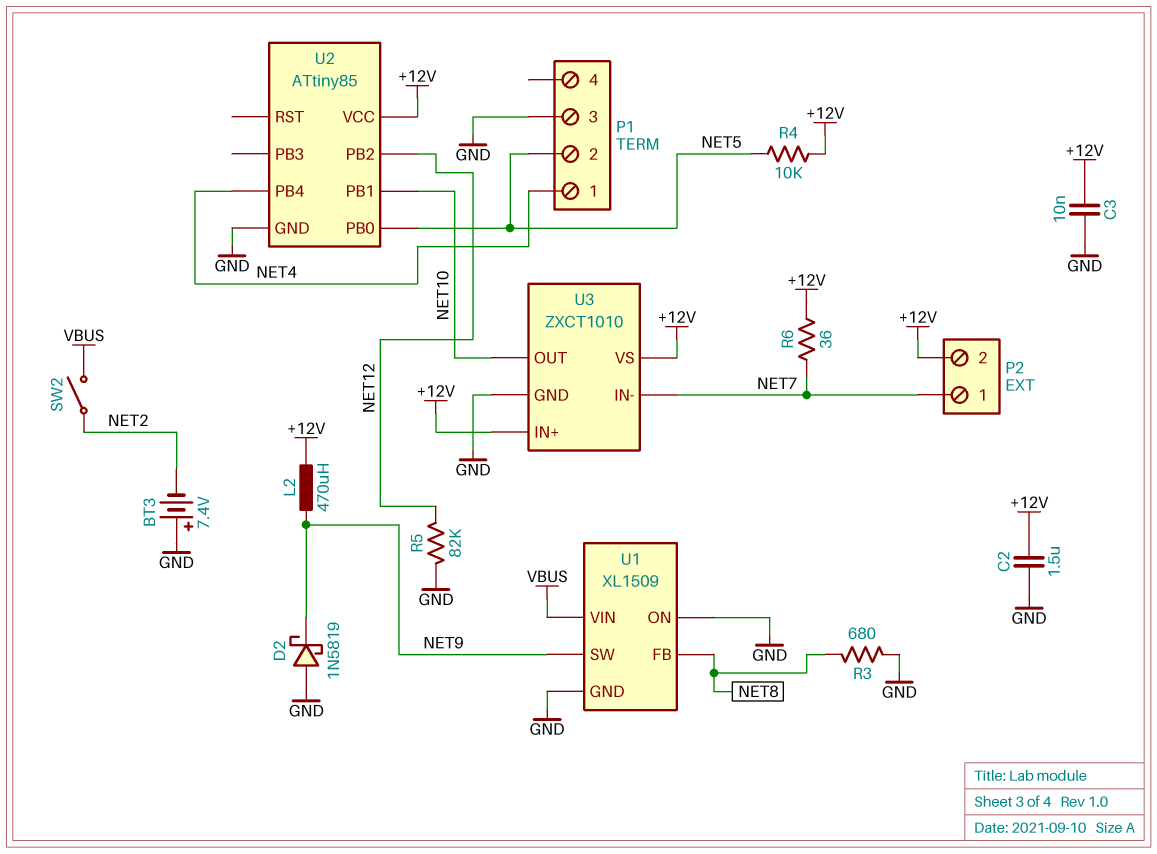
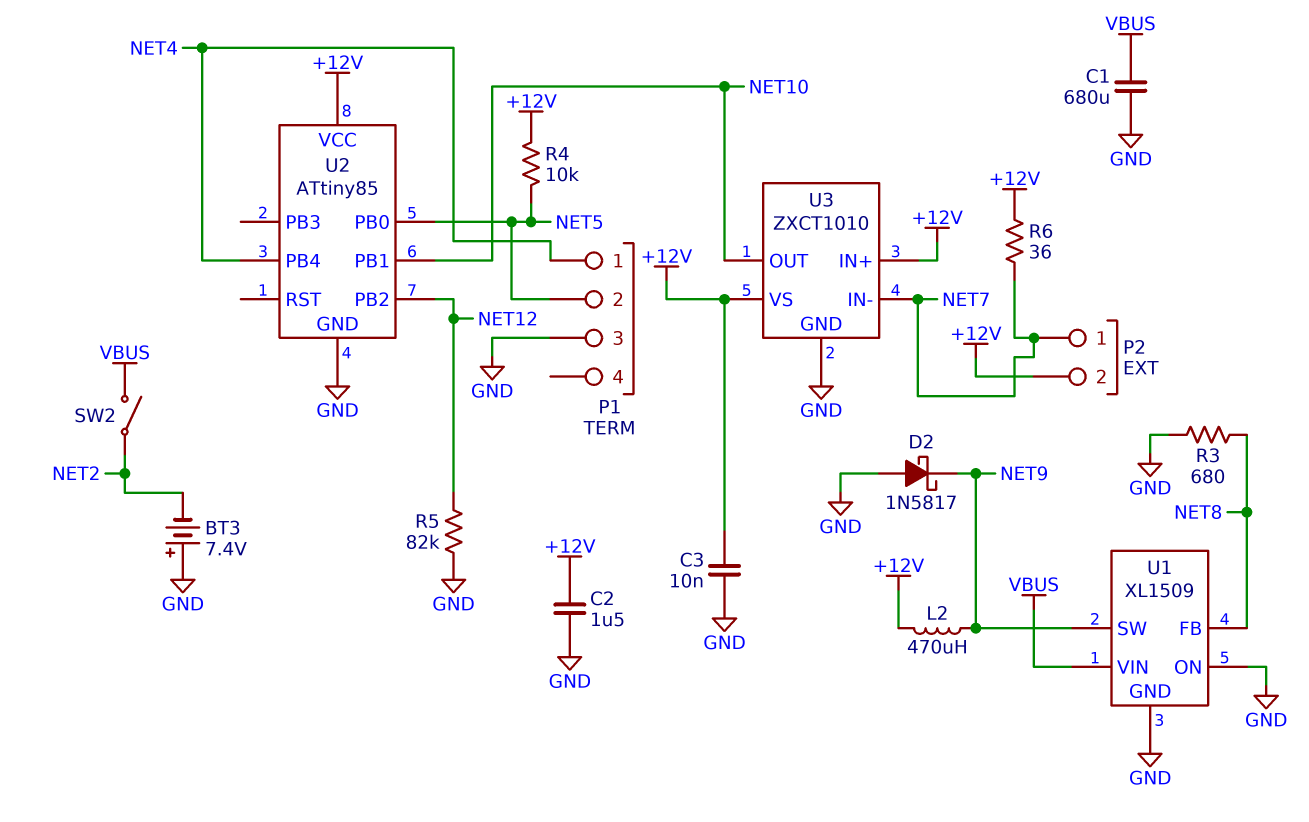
C1: none -> 680uF (GND, VBUS)
D2: schottky 1N5819 (A GND, K NET9) -> schottky 1N5817 (A GND, K NET9)

